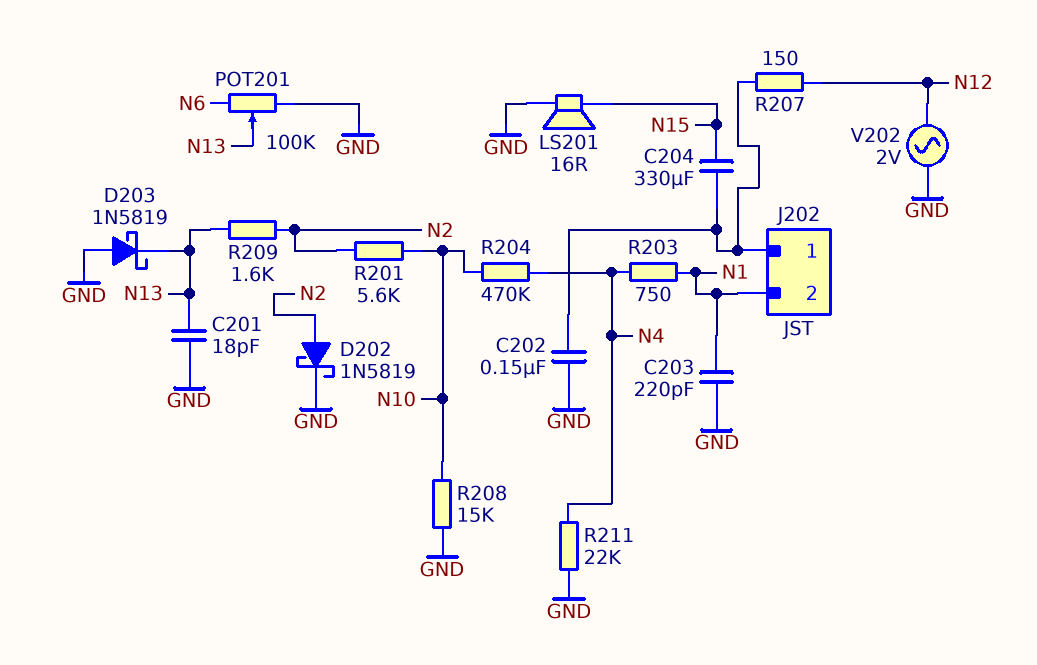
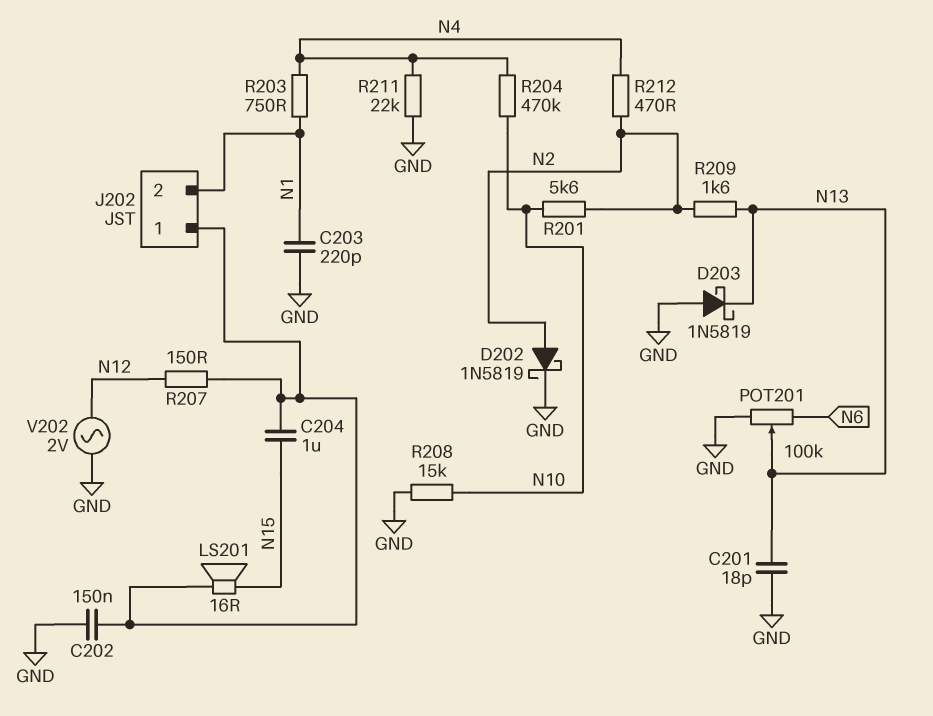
C204: 330uF (J202/1, N15) -> 1uF (J202/1, N15)
LS201: speaker 16R (GND, N15) -> speaker 16R (J202/1, N15)
R212: none -> 470 (N2, N4)

